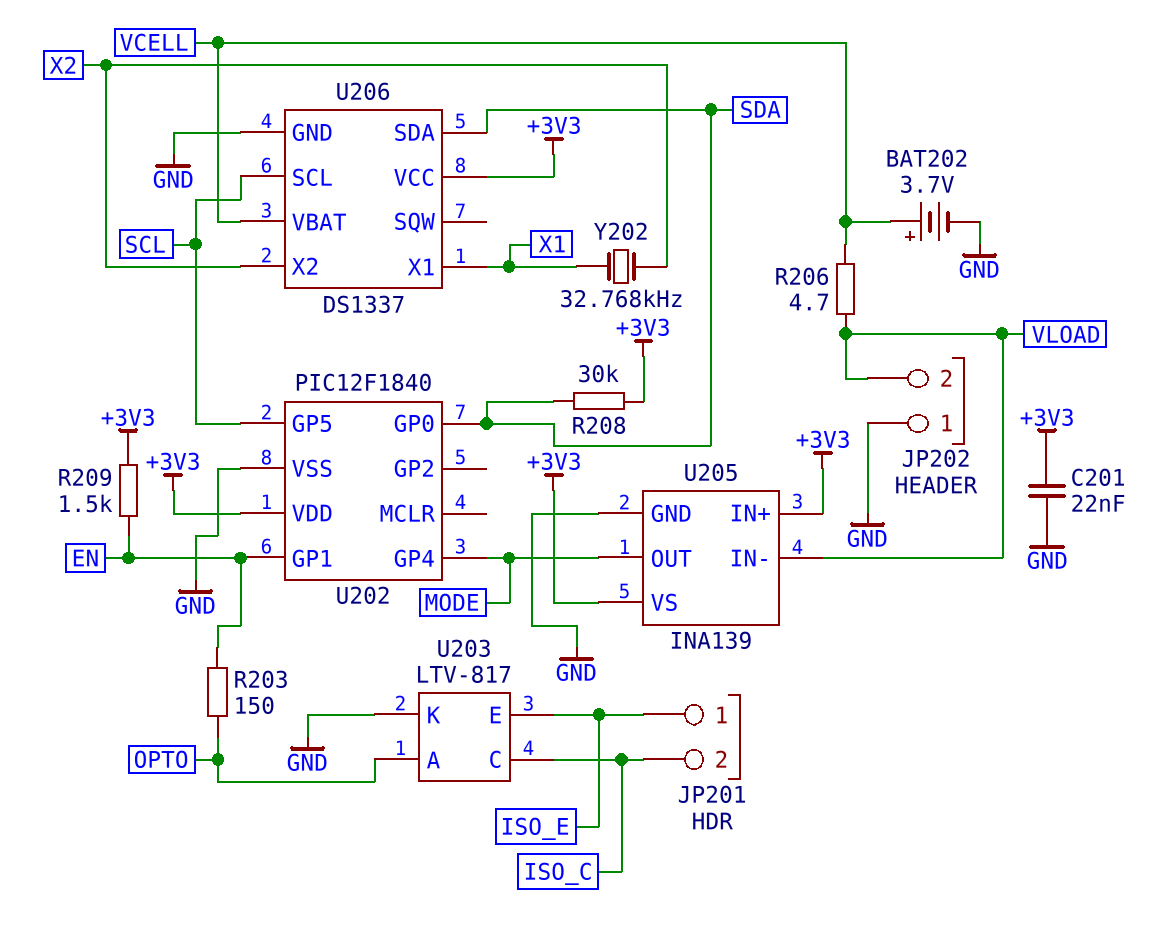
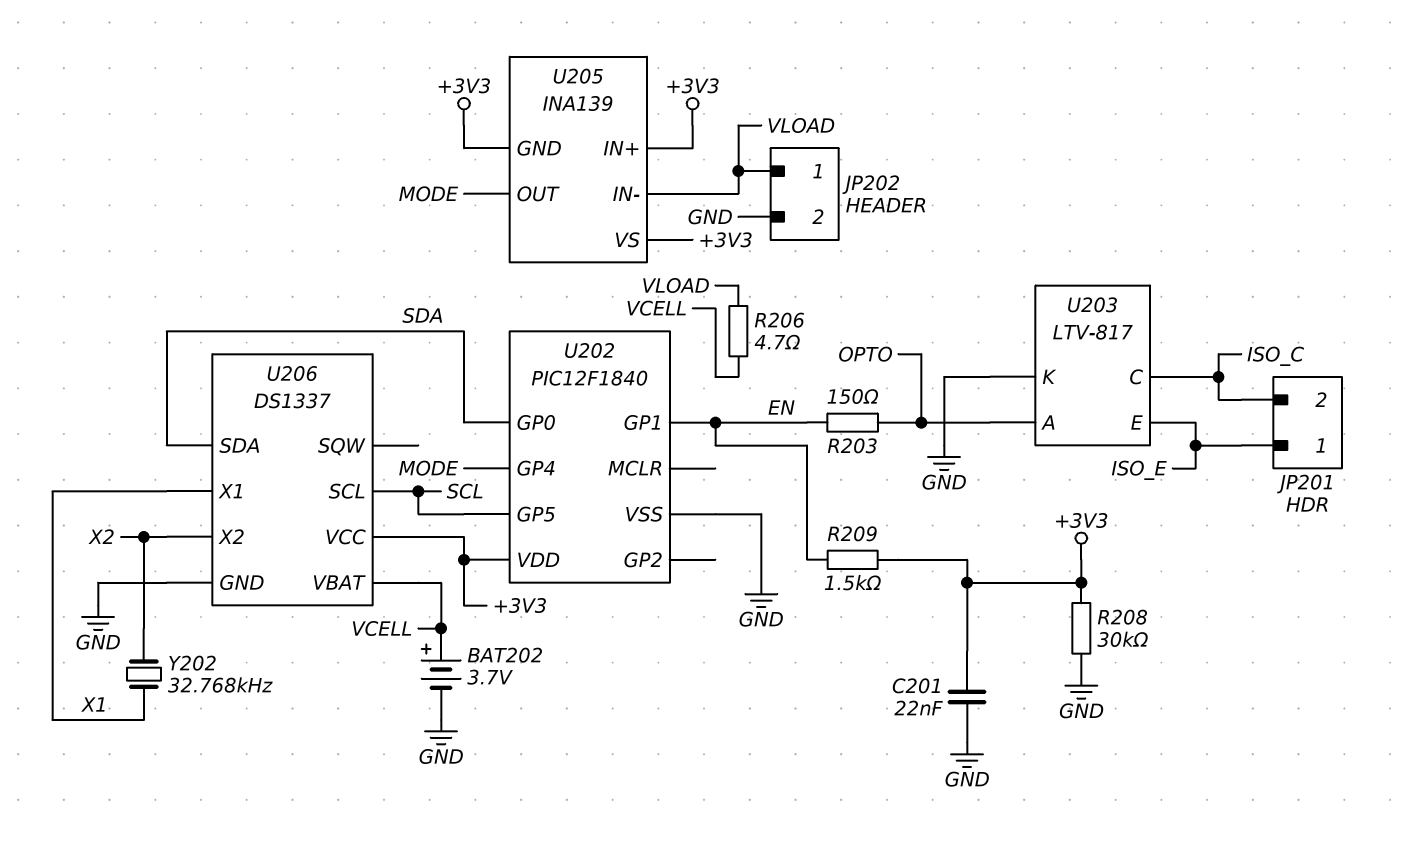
JP202 pin 1: GND -> VLOAD
JP202 pin 2: VLOAD -> GND
R208: 30k (+3V3, SDA) -> 30k (+3V3, GND)
U205 pin GND: GND -> +3V3

